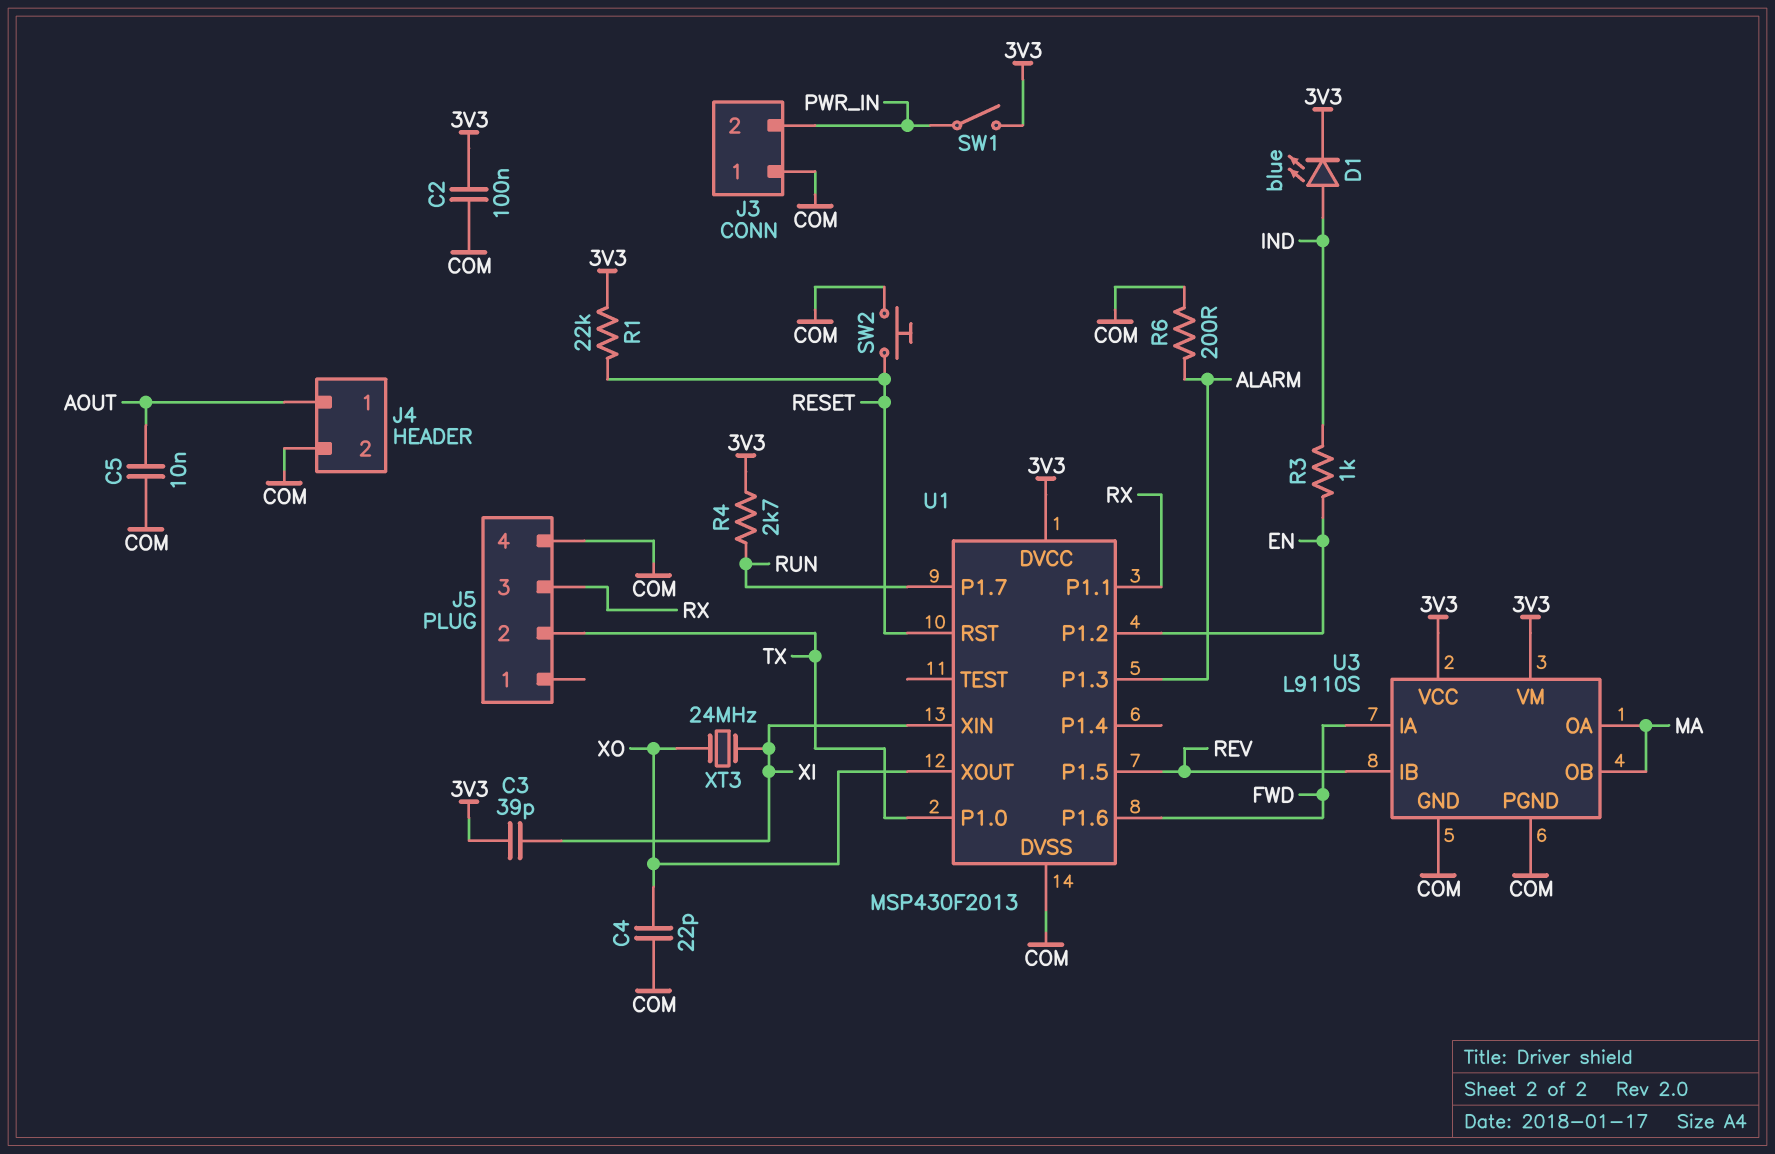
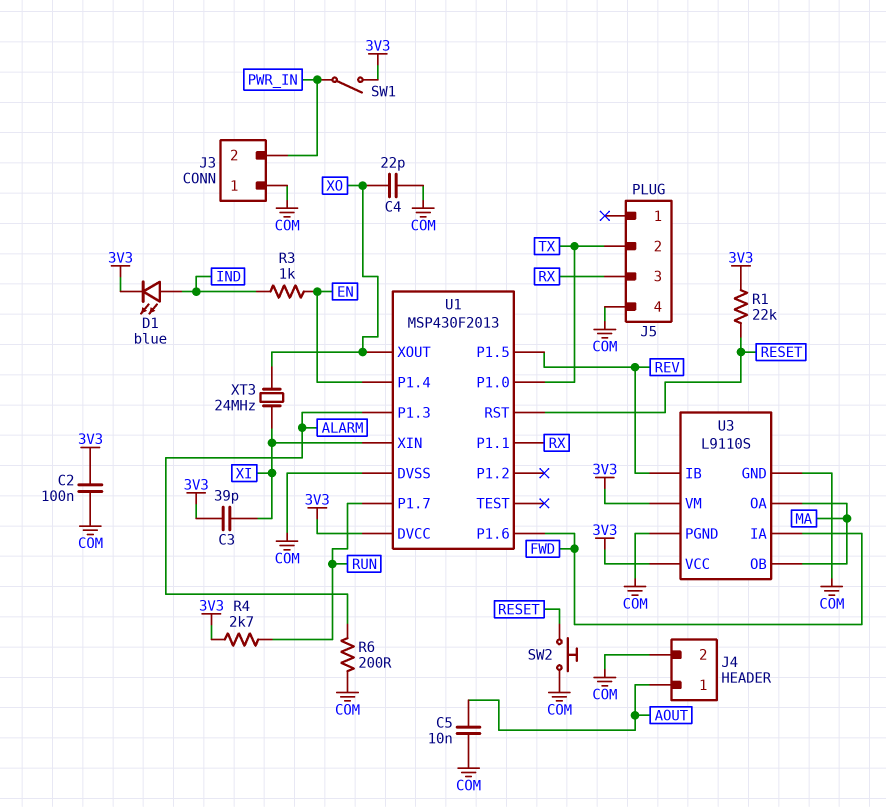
U1 pin P1.2: EN -> none
U1 pin P1.4: none -> EN

